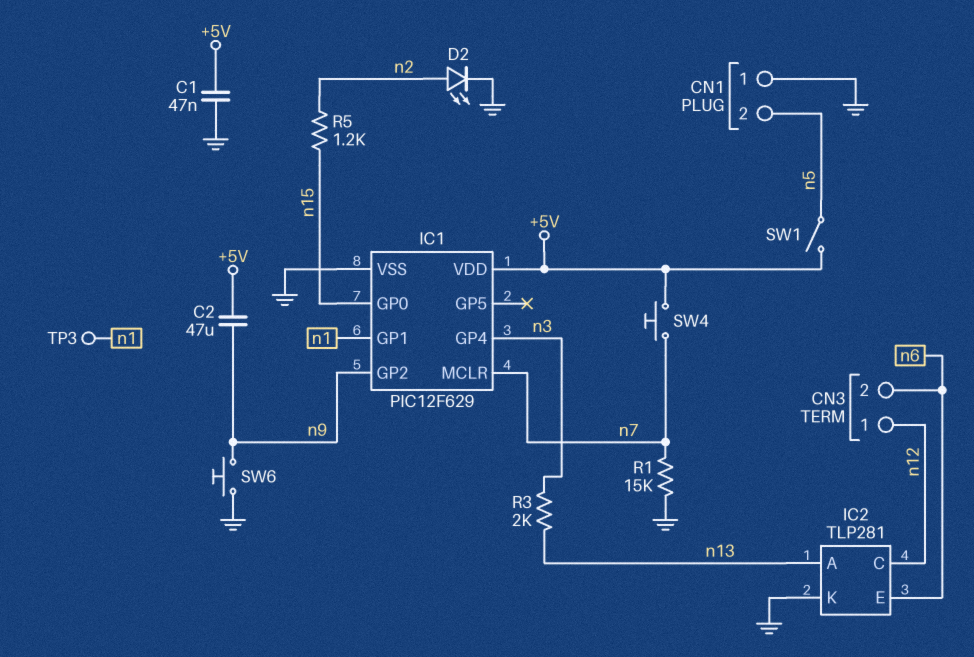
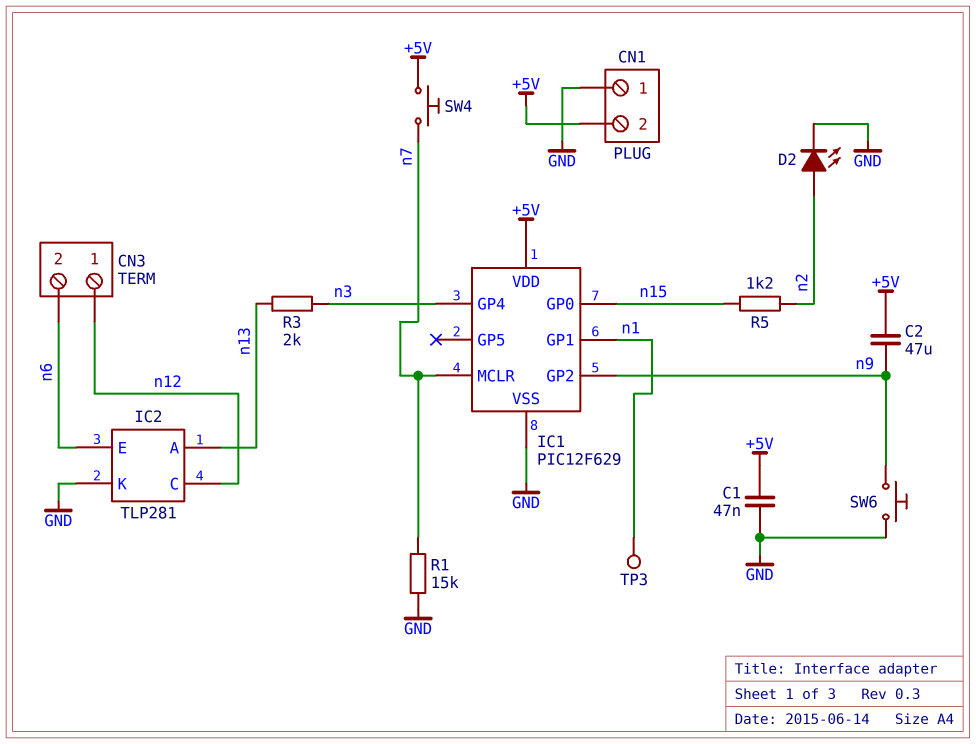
CN1 pin 2: n5 -> +5V
SW1: switch (+5V, n5) -> none

